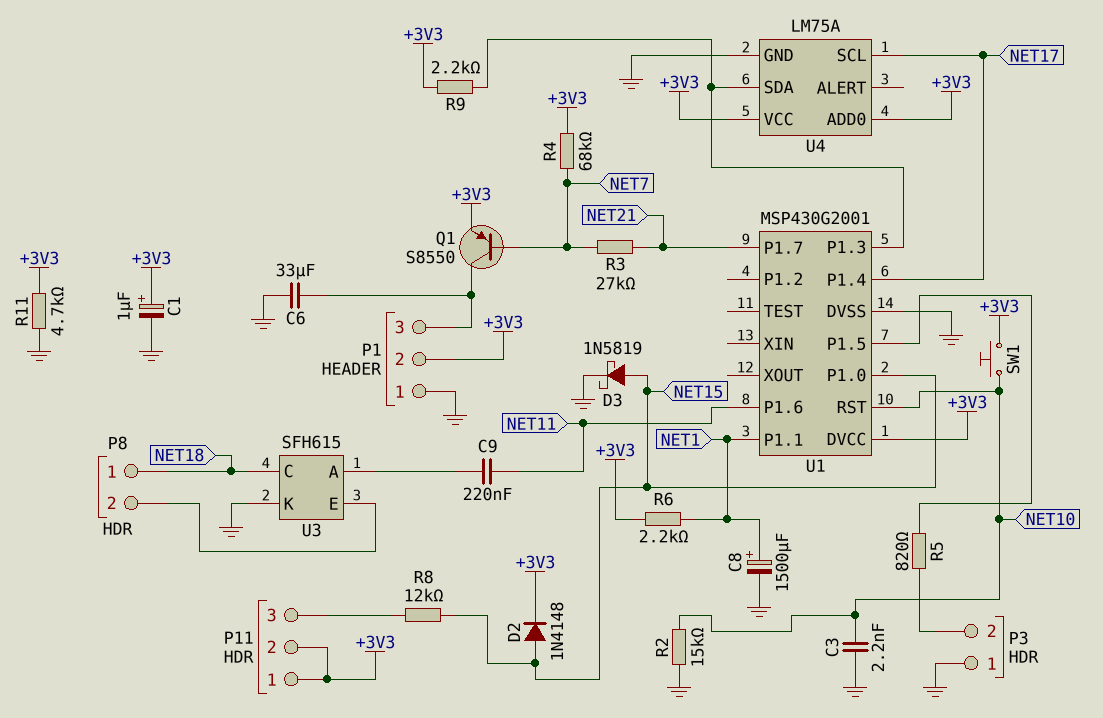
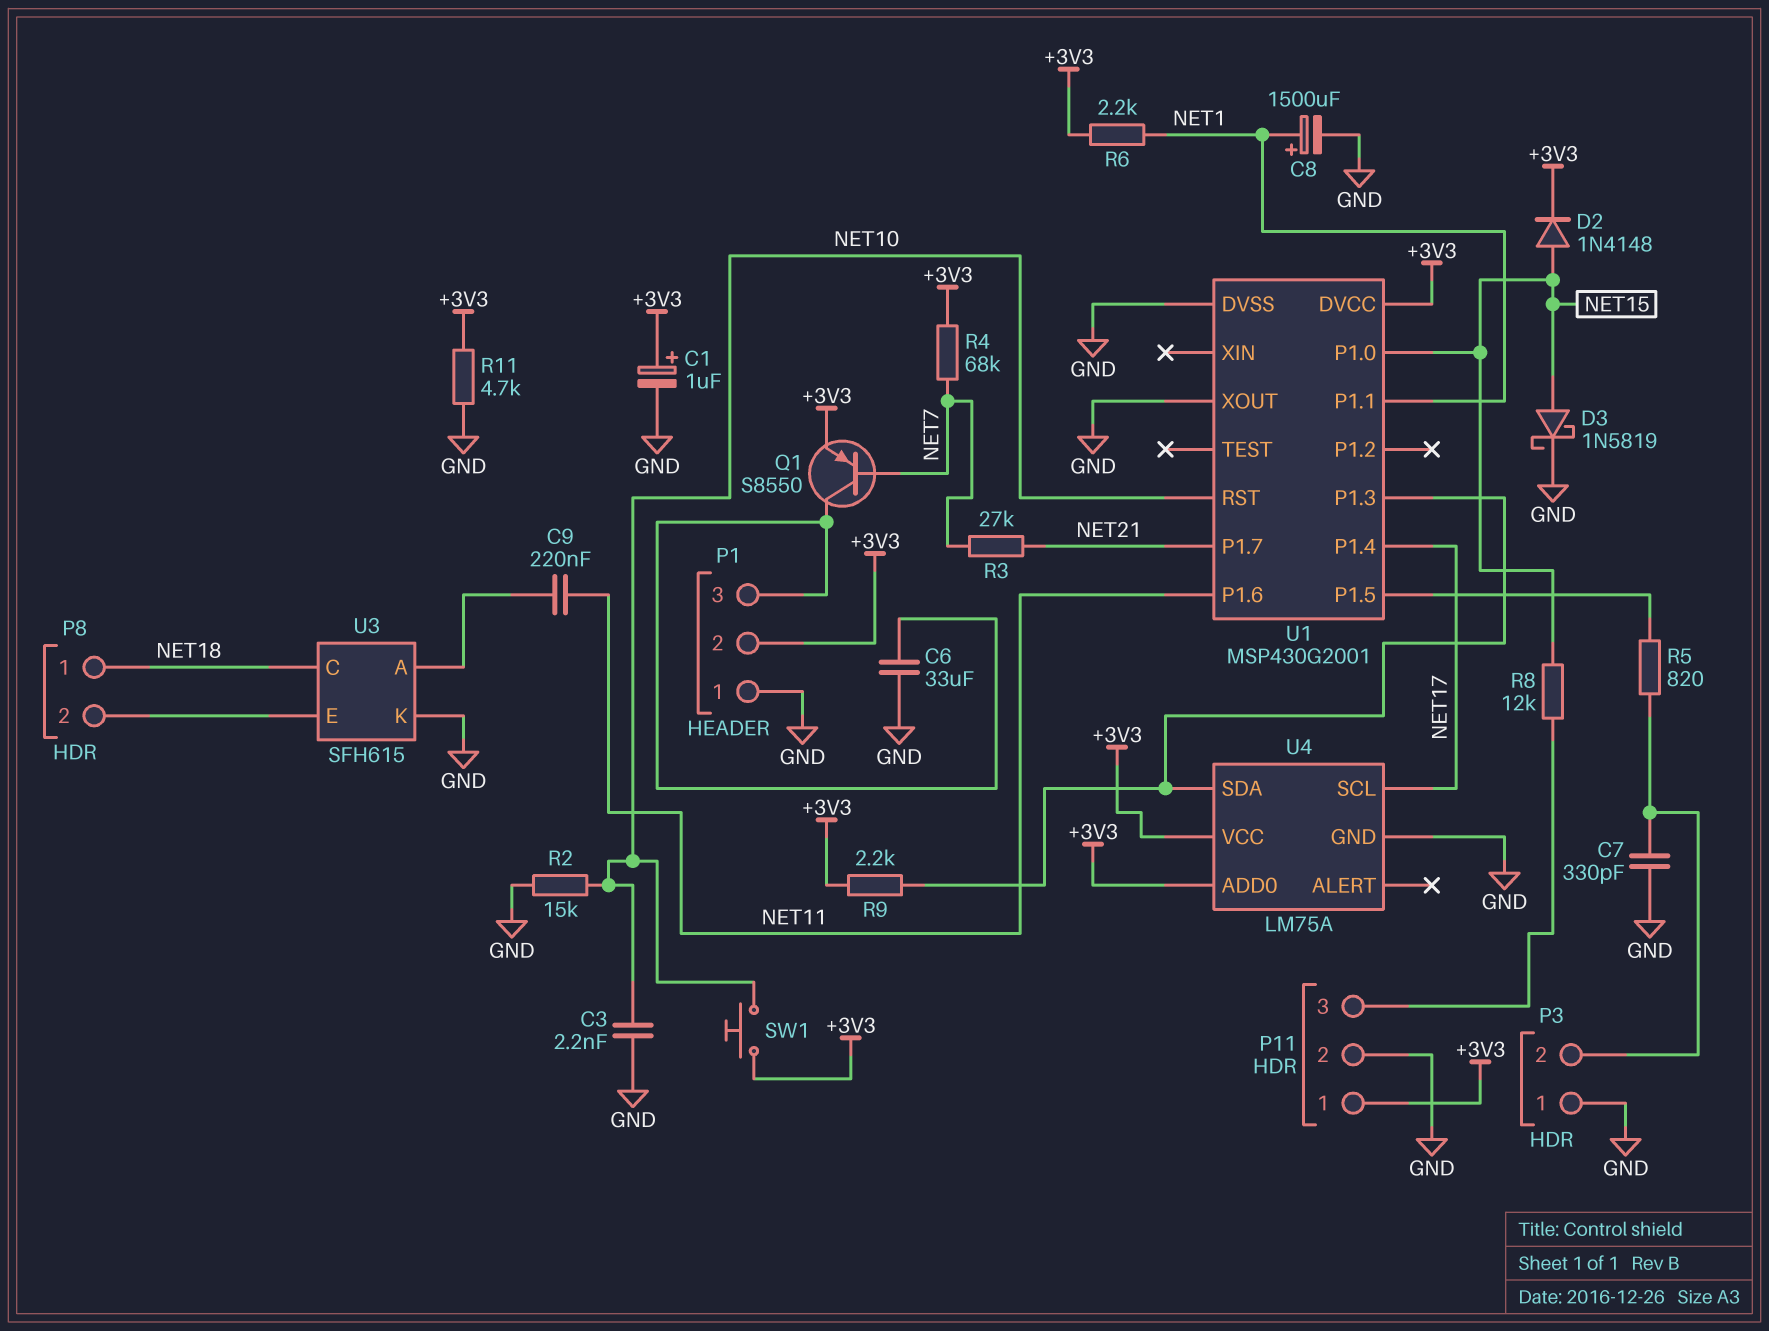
C7: none -> 330pF (GND, P3/2)
P11 pin 2: +3V3 -> GND
U1 pin XOUT: none -> GND

